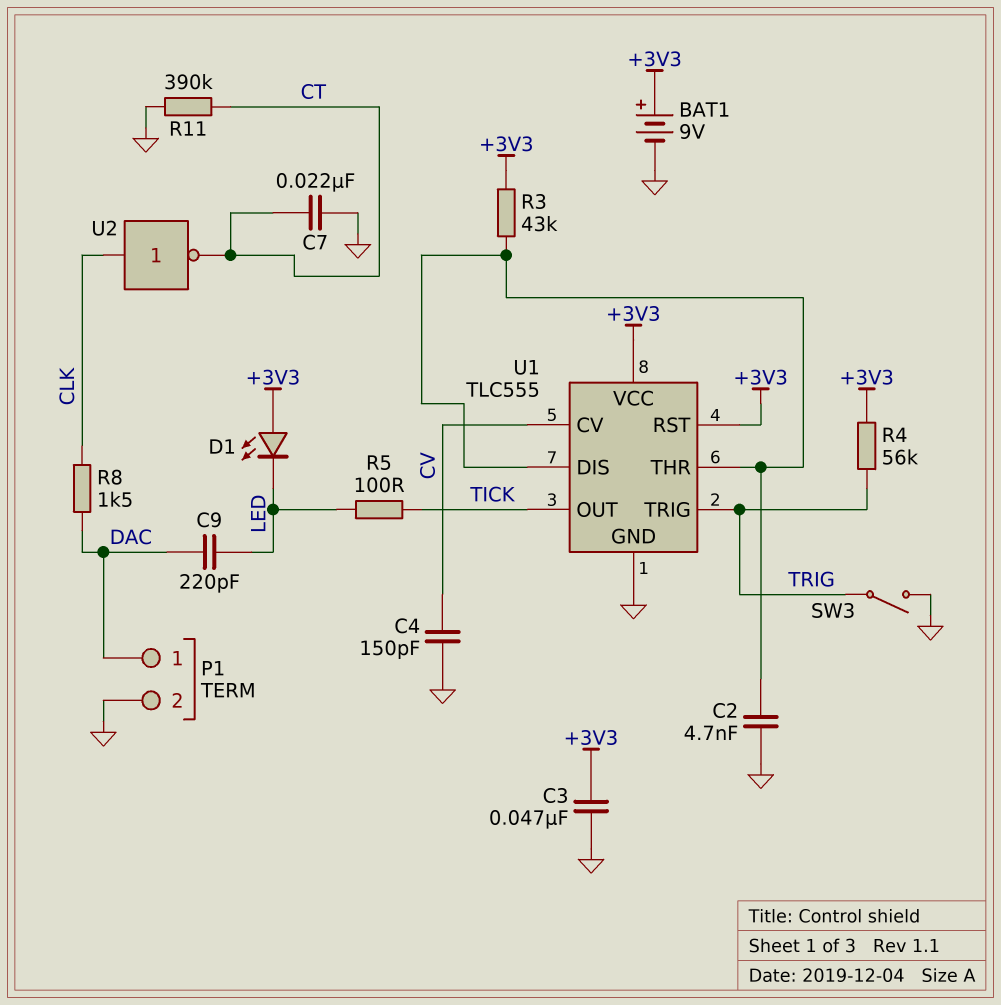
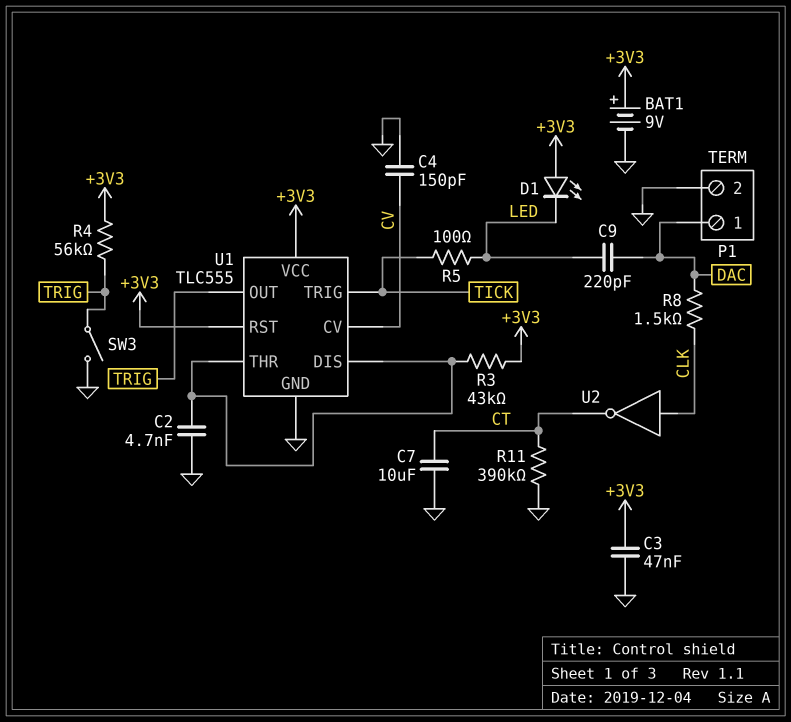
C7: 22nF (CT, GND) -> 10uF (CT, GND)
U1 pin OUT: TICK -> TRIG
U1 pin TRIG: TRIG -> TICK

